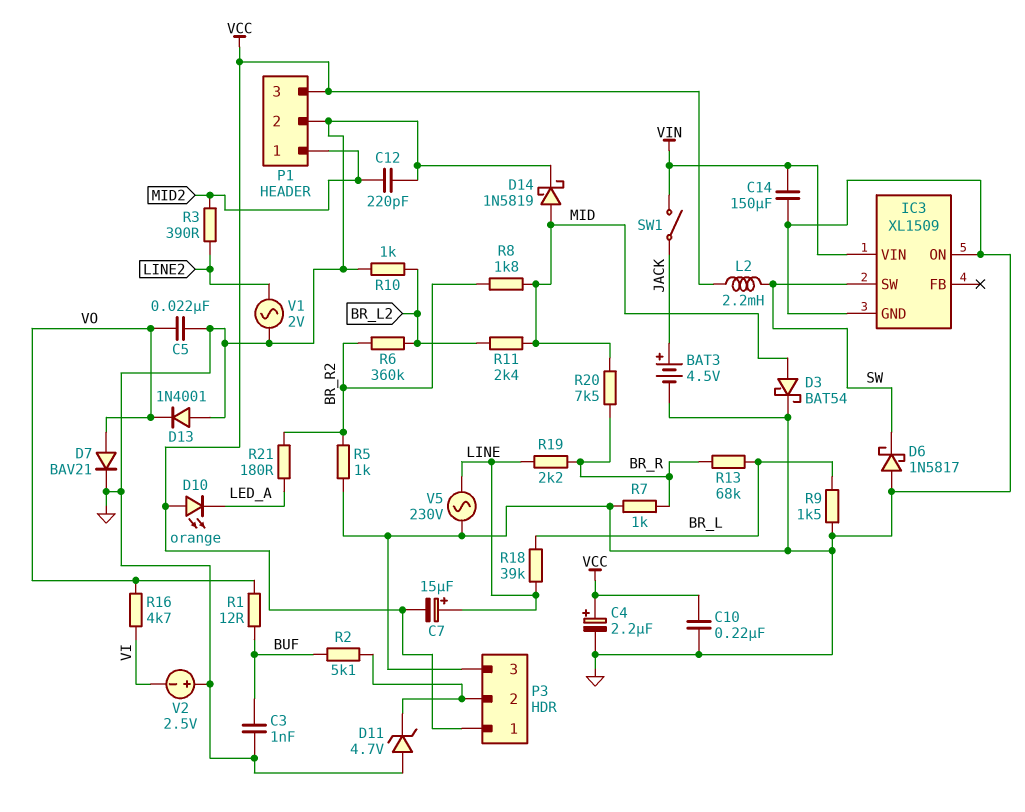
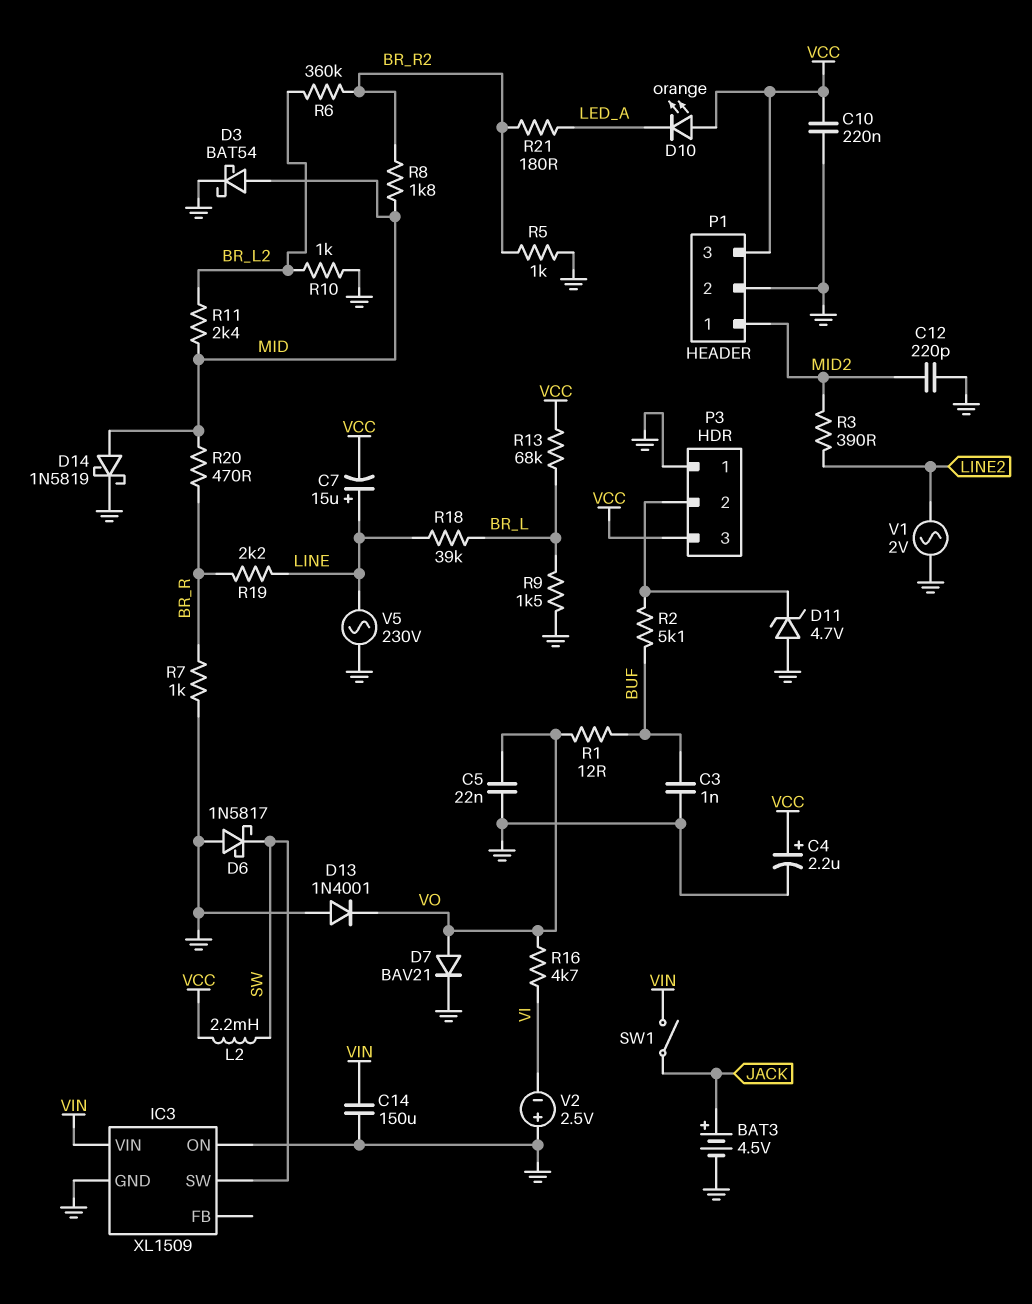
P3 pin 1: VCC -> GND
P3 pin 3: GND -> VCC
R13: 68k (BR_L, BR_R) -> 68k (BR_L, VCC)
R20: 7.5k (BR_R, MID) -> 470 (BR_R, MID)

